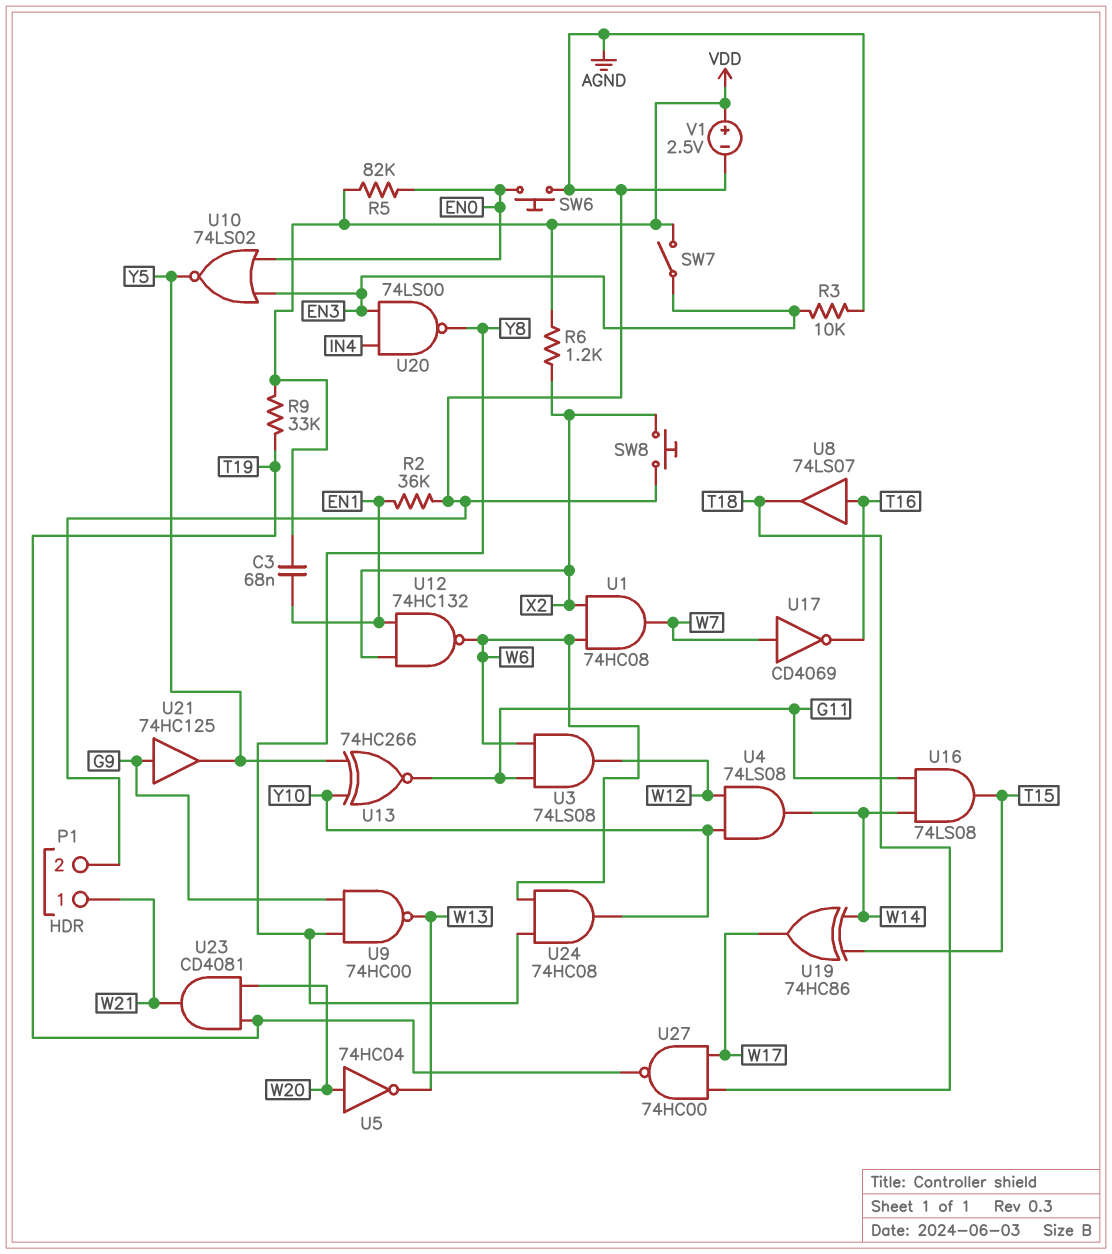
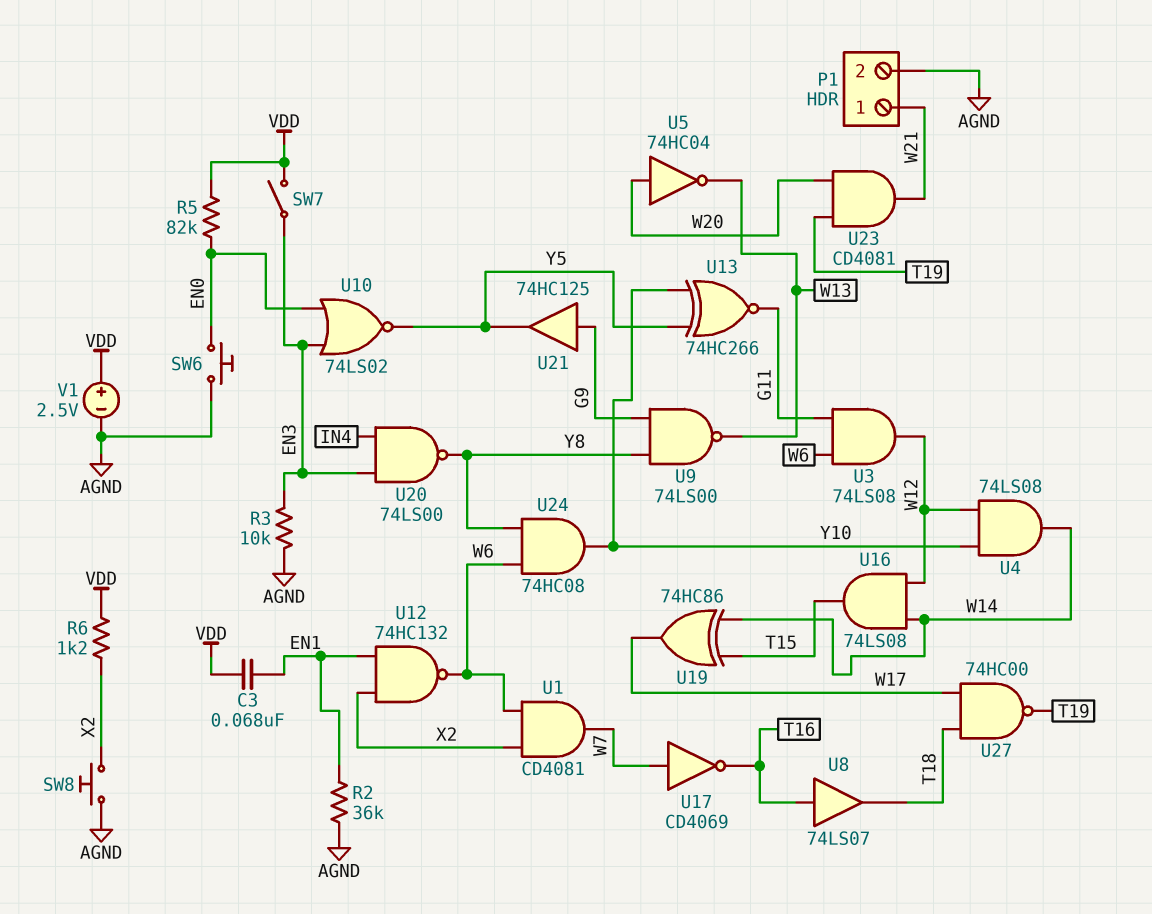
R9: 33k (T19, VDD) -> none
U1: AND 74HC08 (in W6, in X2, out W7) -> AND CD4081 (in W6, in X2, out W7)
U9: NAND 74HC00 (in G9, in Y8, out W13) -> NAND 74LS00 (in G9, in Y8, out W13)
U16: AND 74LS08 (in G11, in W14, out T15) -> AND 74LS08 (in W12, in W14, out T15)

